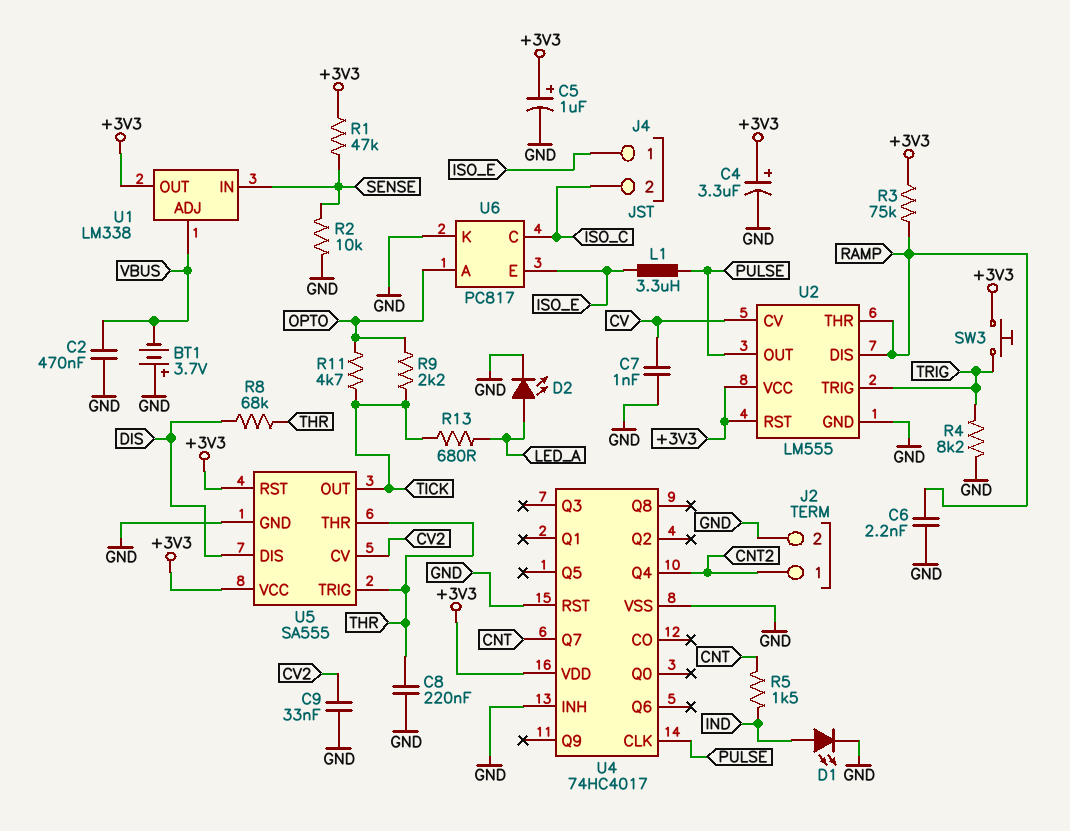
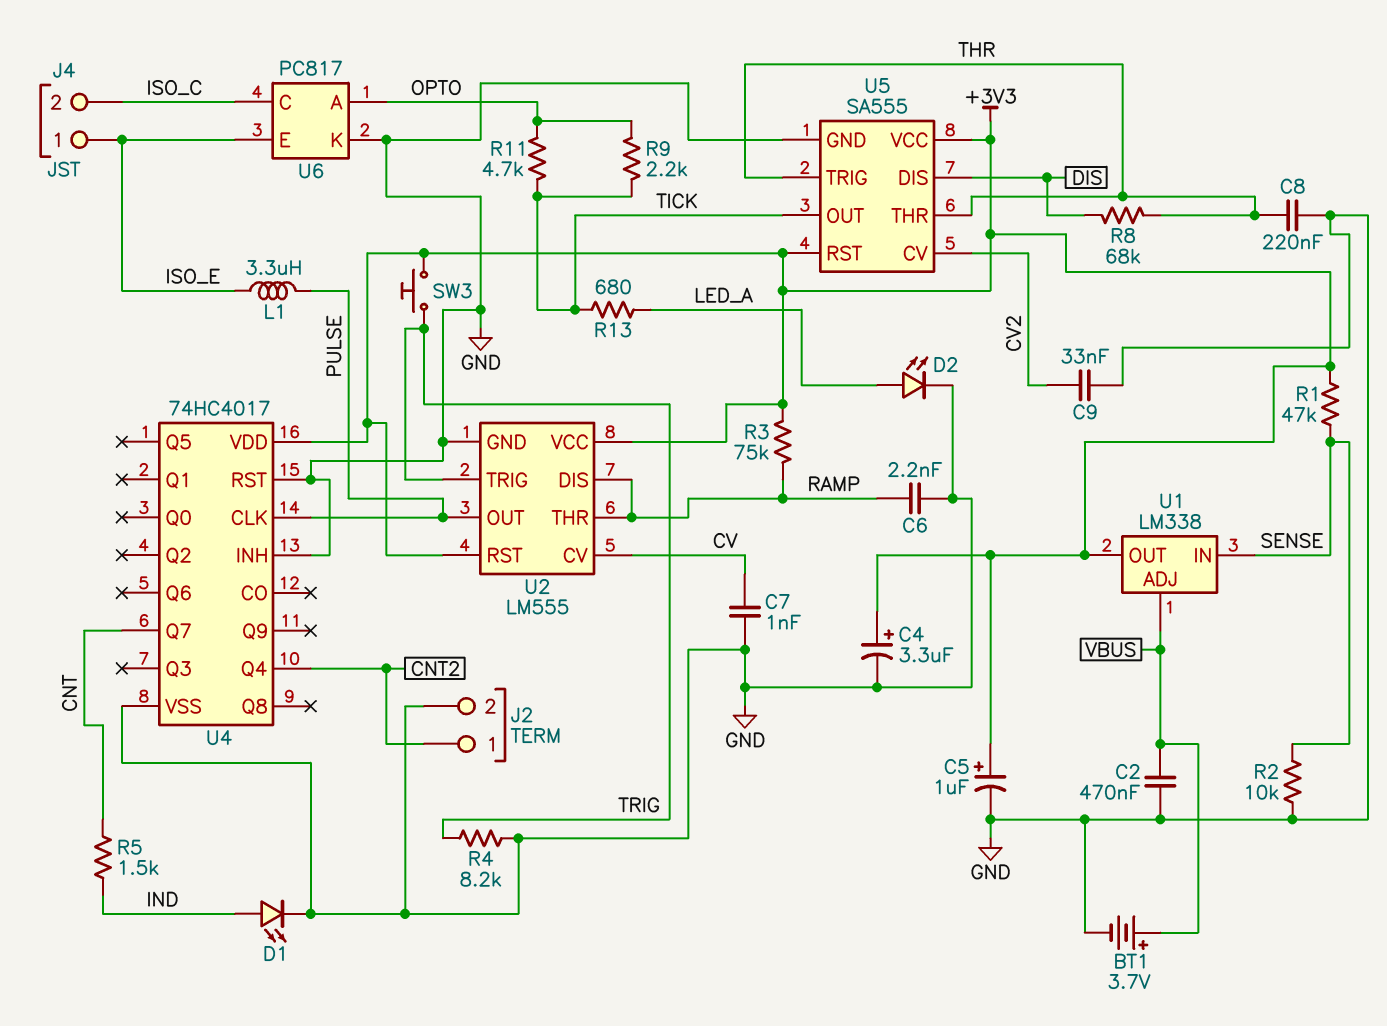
BT1: 3.7V (plus GND, minus VBUS) -> 3.7V (plus VBUS, minus GND)

